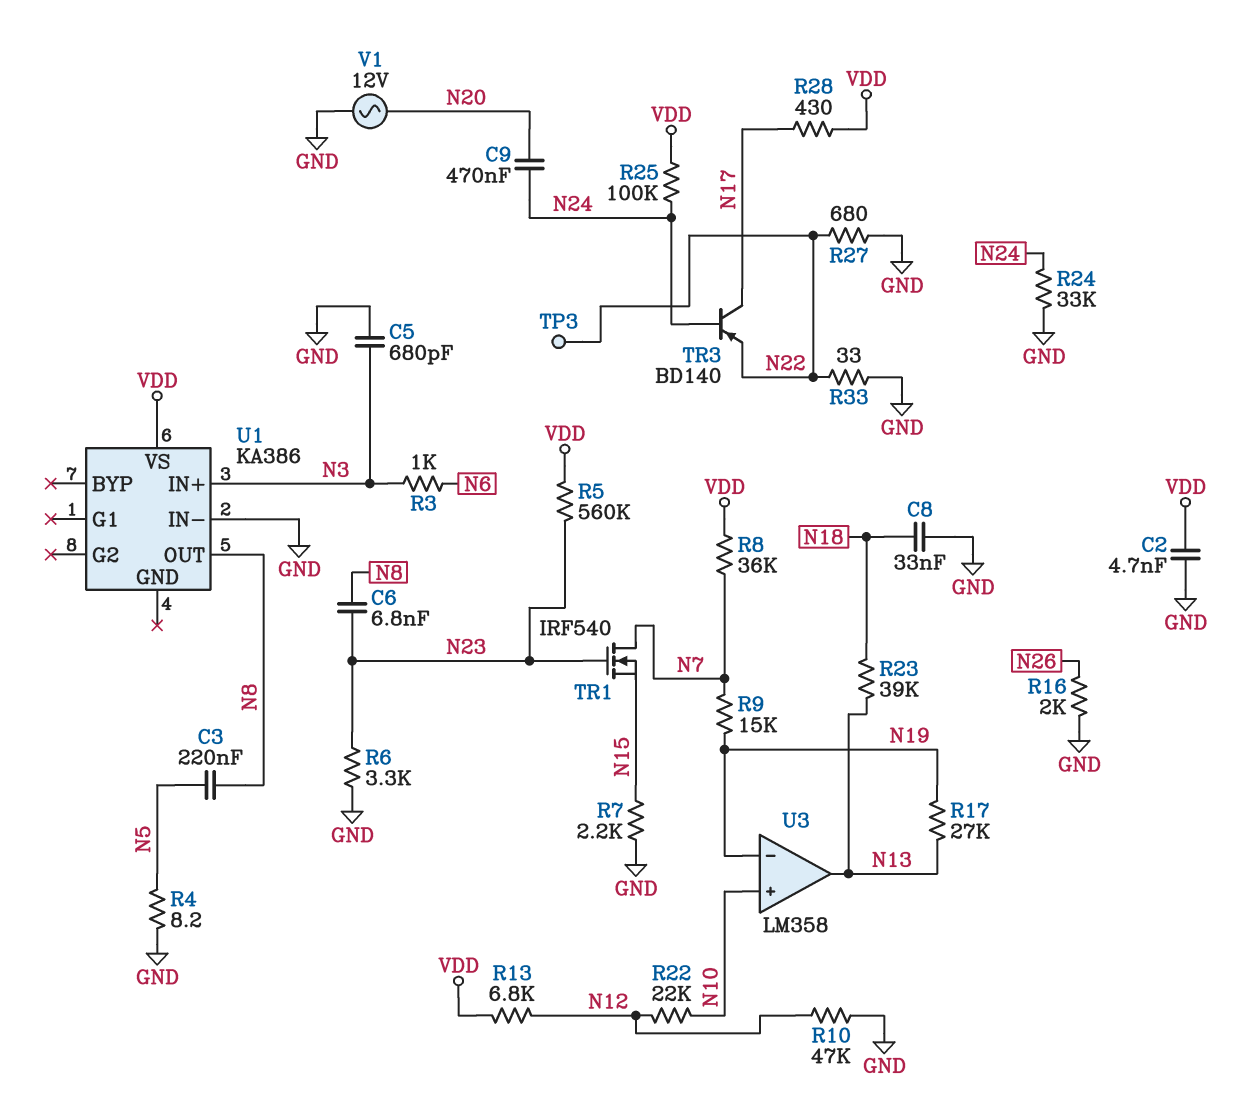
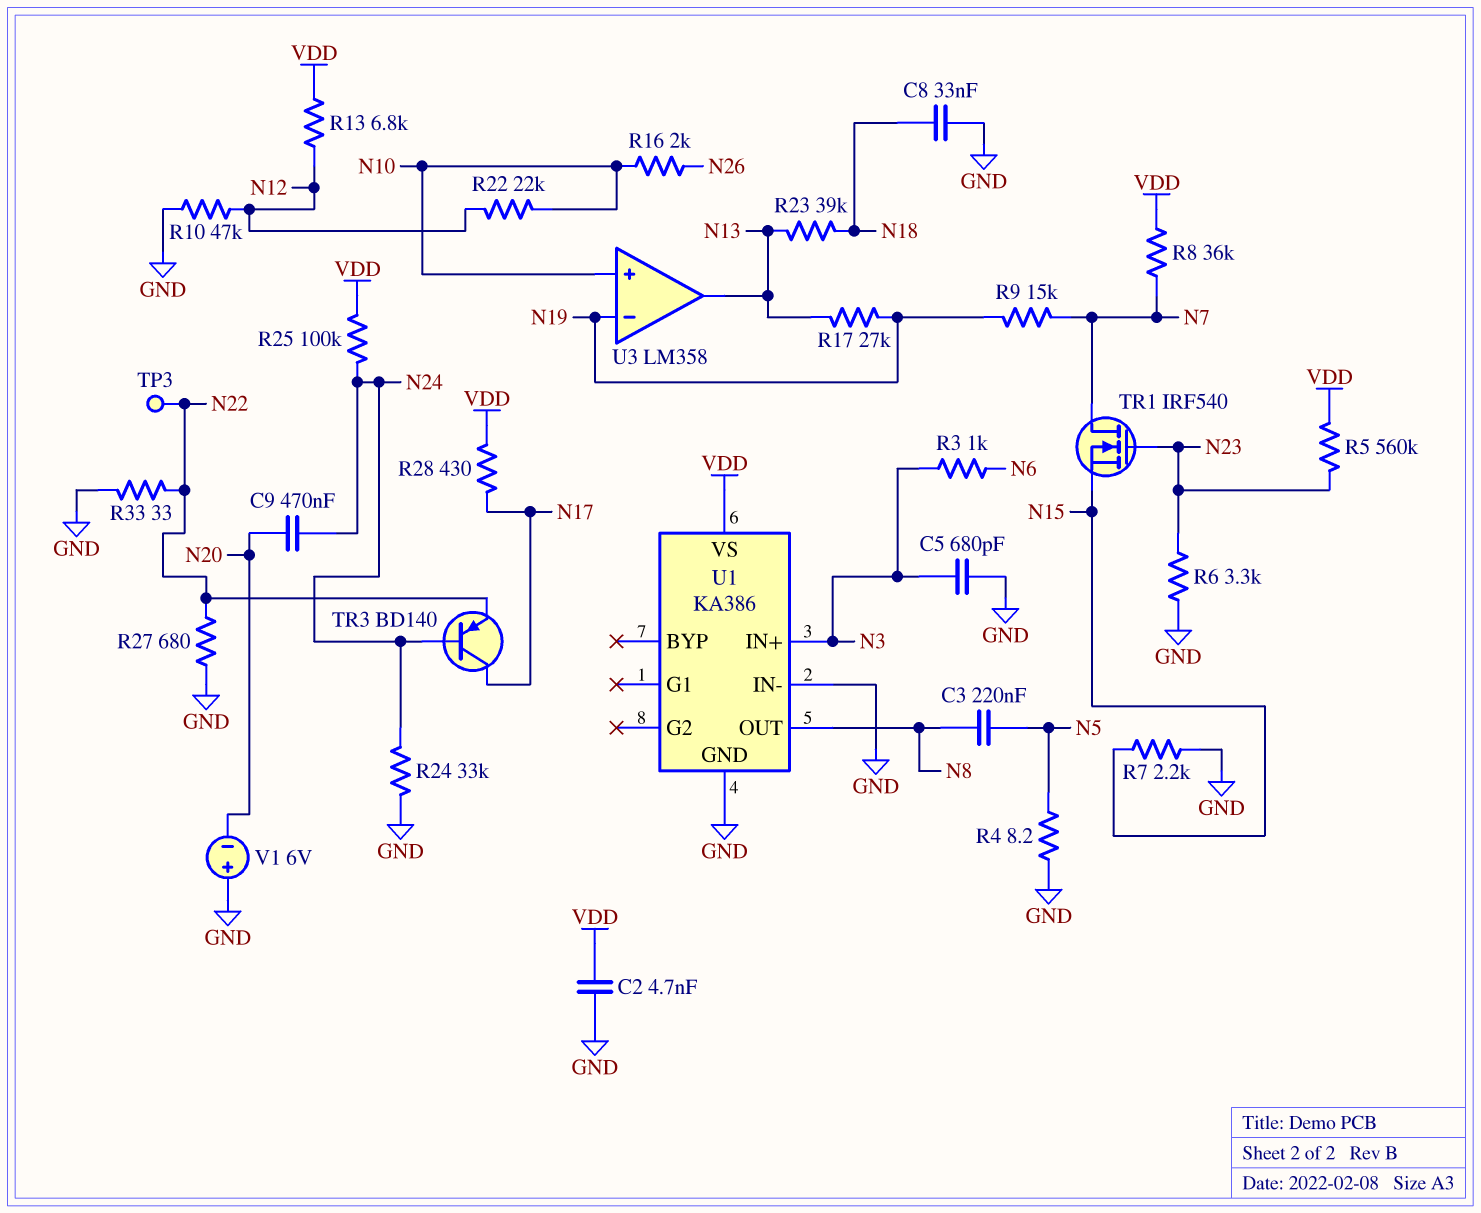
C6: 6.8nF (N8, N23) -> none
R16: 2k (GND, N26) -> 2k (N10, N26)
U1 pin GND: none -> GND
V1: AC 12V (GND, N20) -> 6V (plus GND, minus N20)

